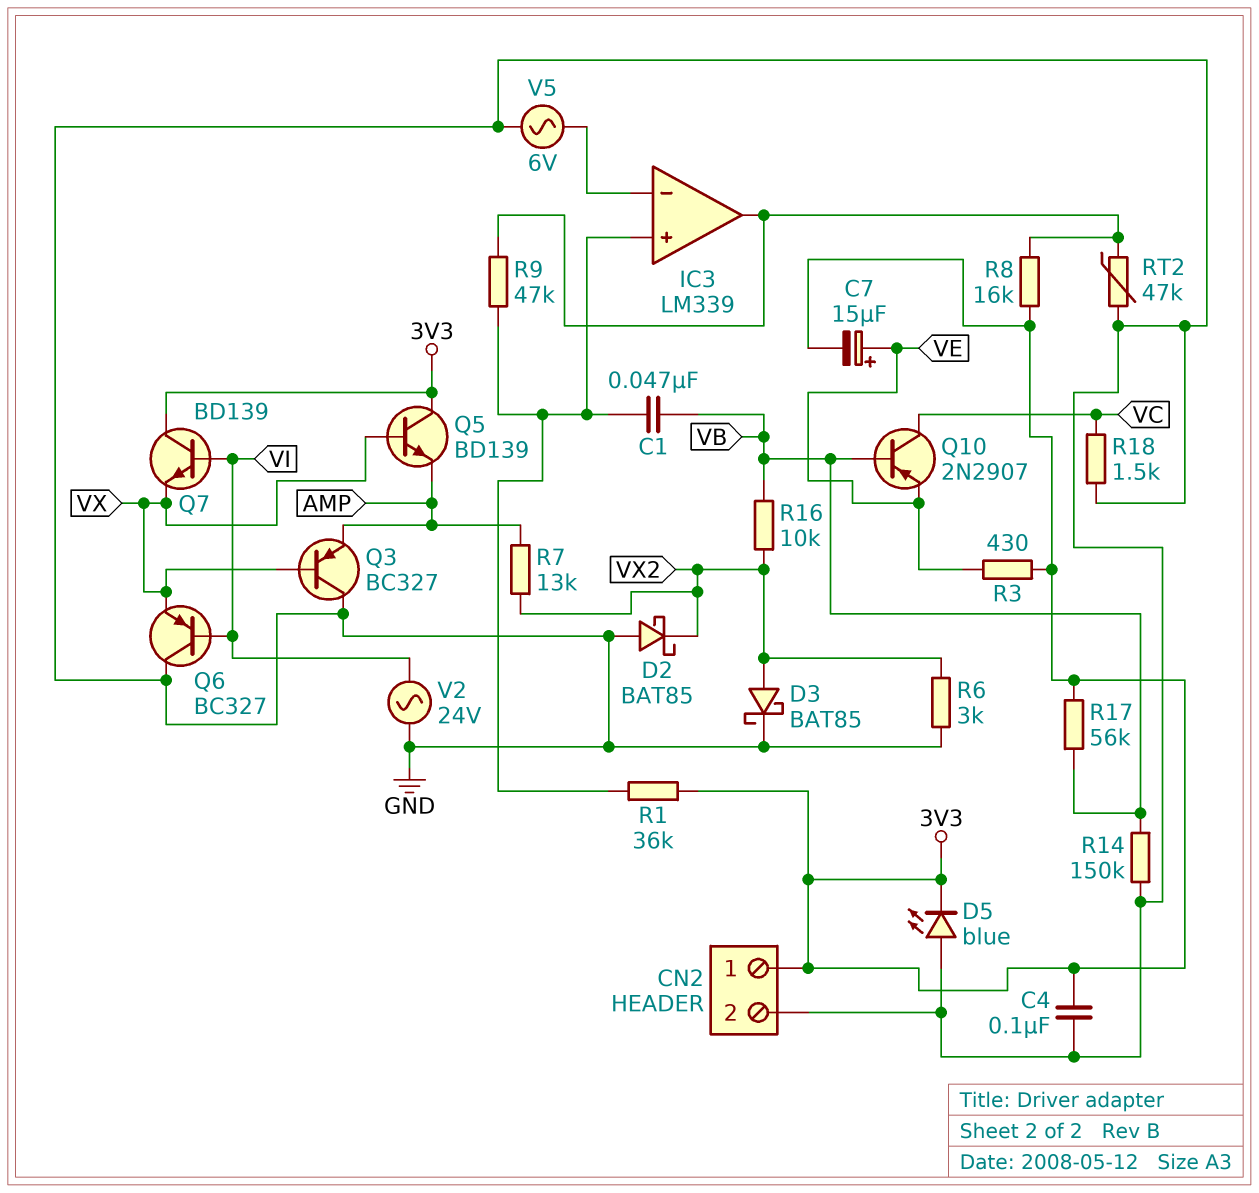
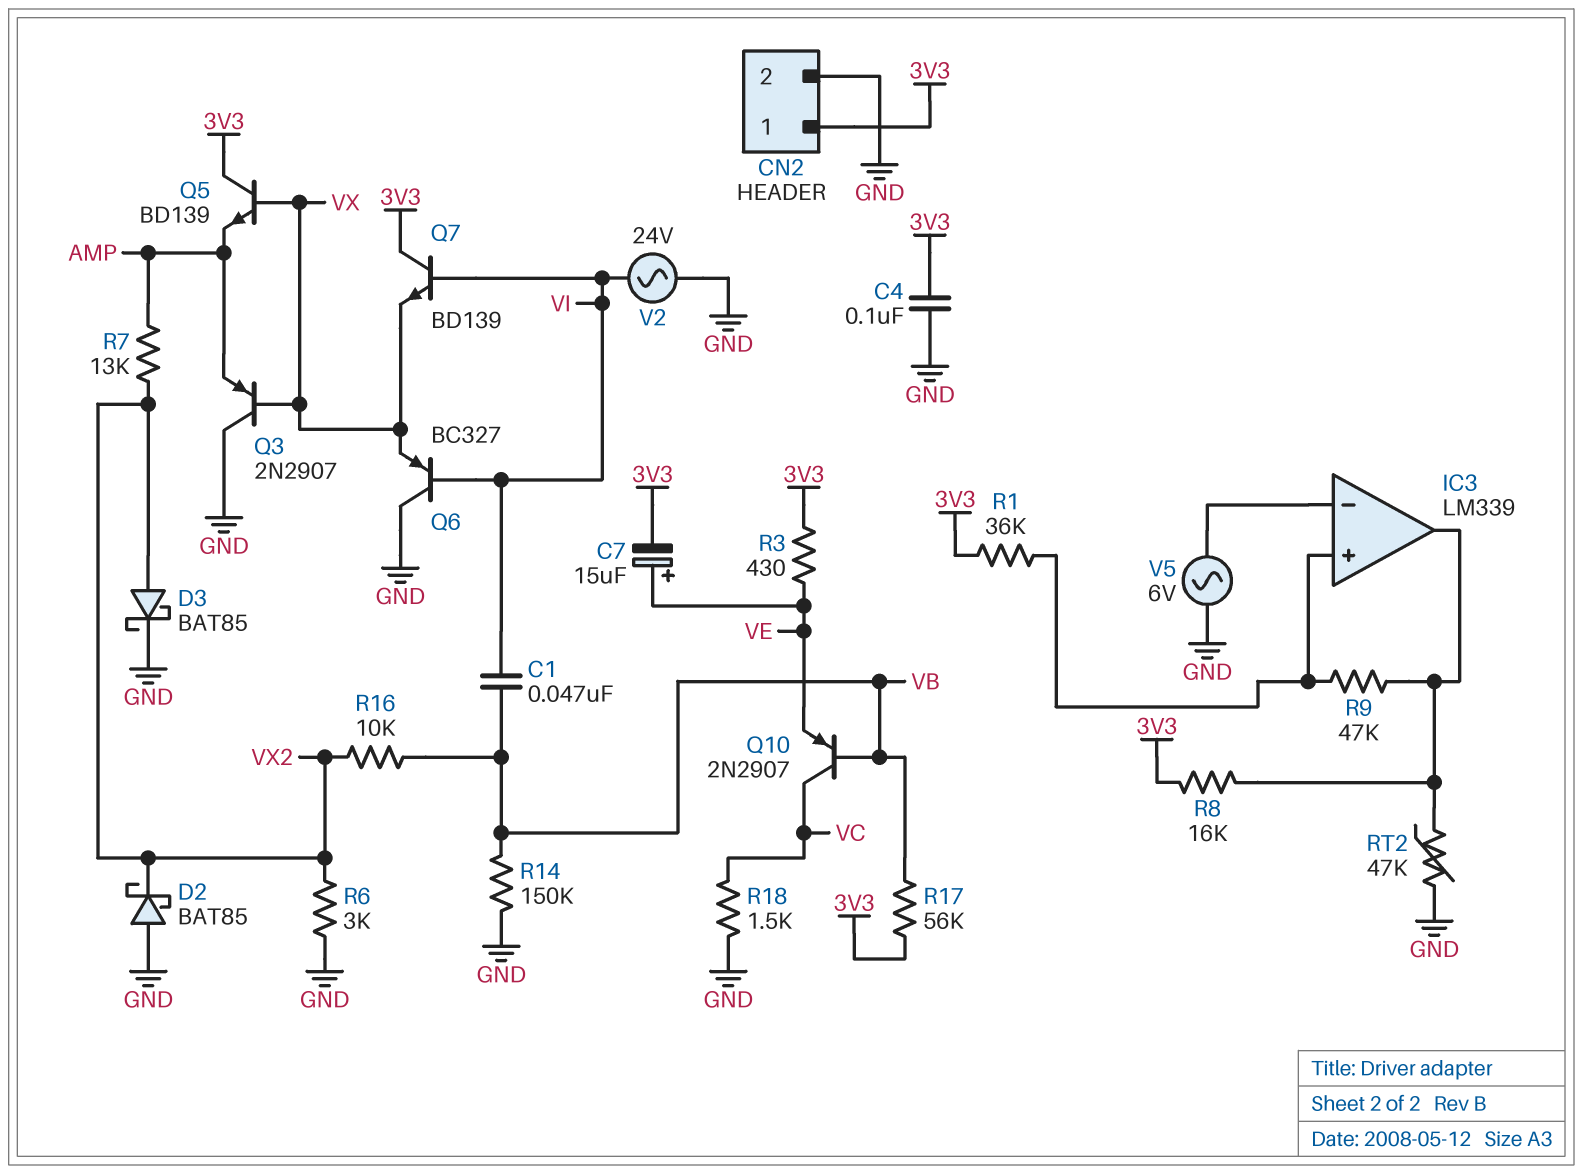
C1: 47nF (IC3/in+, VB) -> 47nF (VB, VI)
D5: LED blue (A GND, K 3V3) -> none
Q3: PNP BC327 (B VX, C GND, E AMP) -> PNP 2N2907 (B VX, C GND, E AMP)

